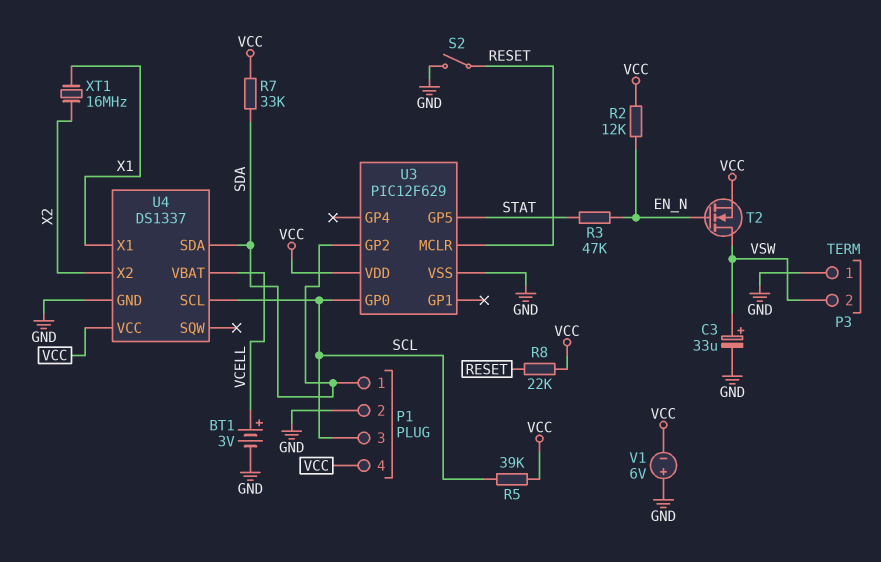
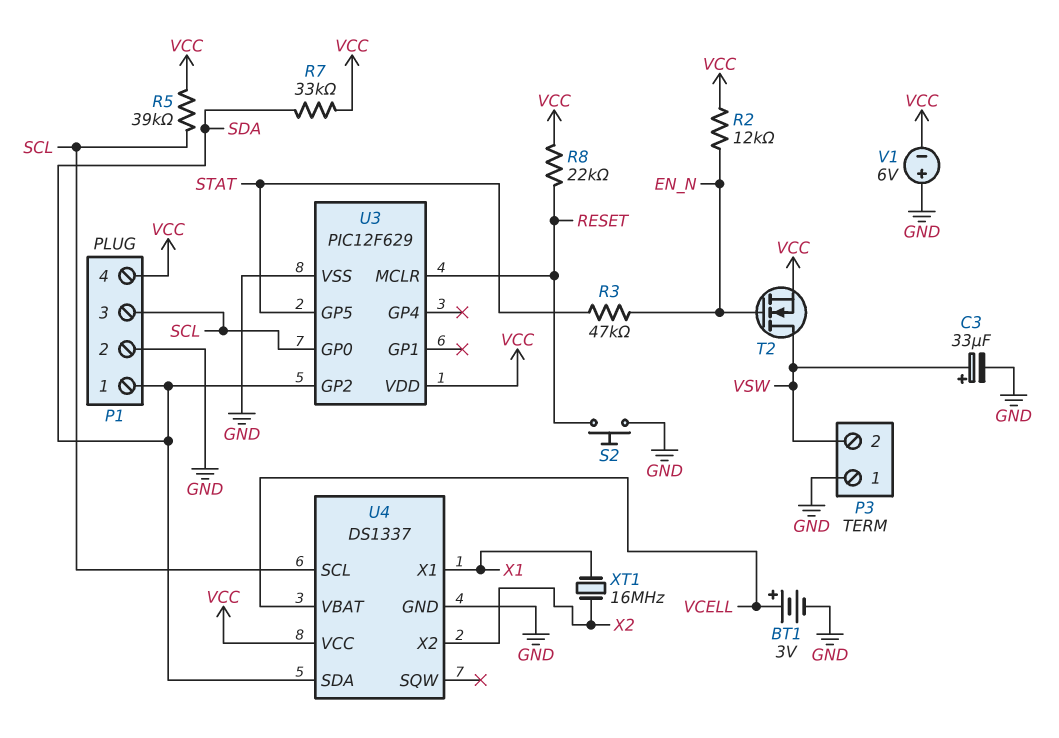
S2: switch (GND, RESET) -> button (GND, RESET)

